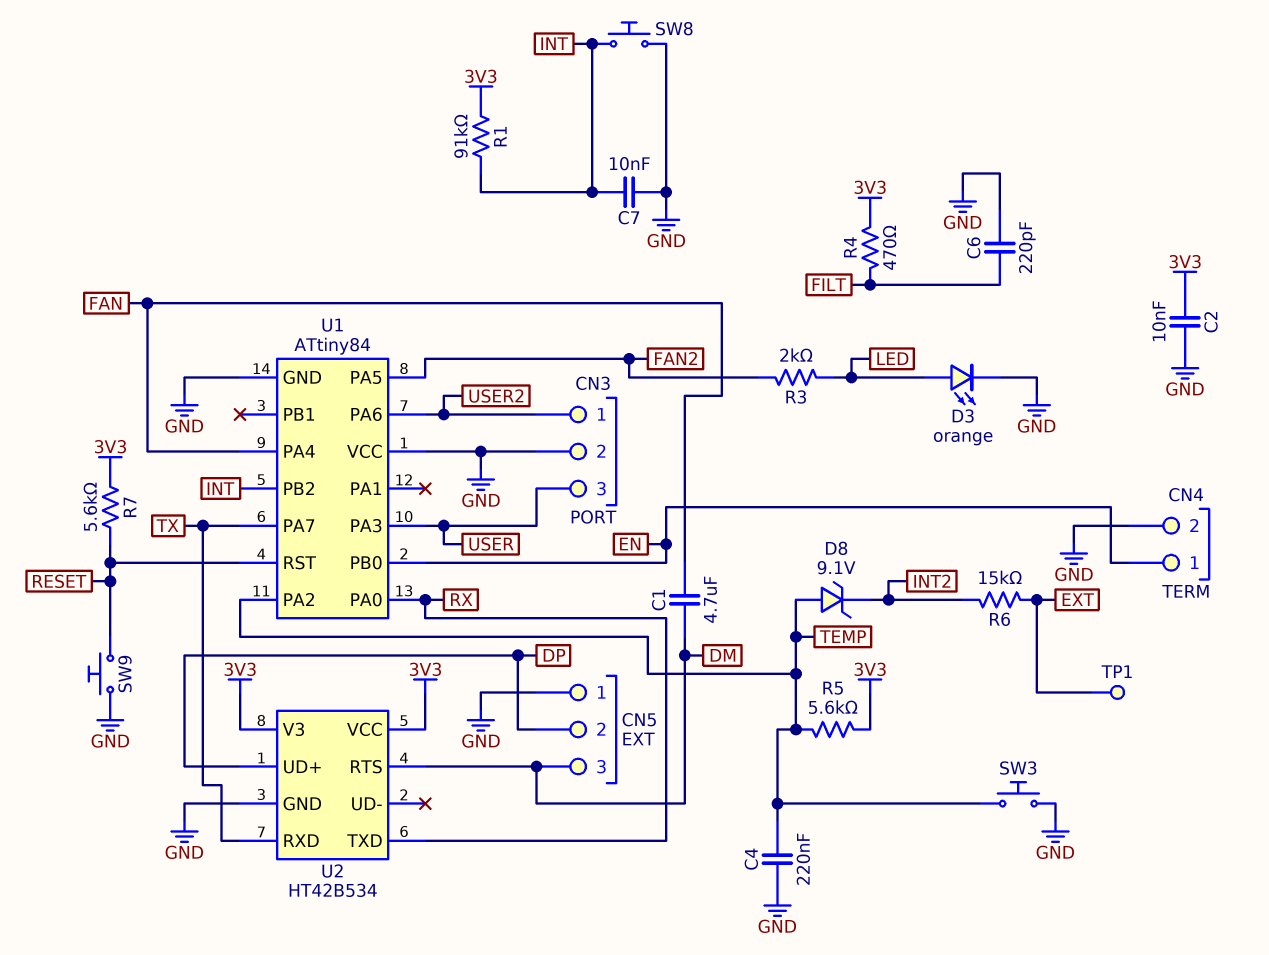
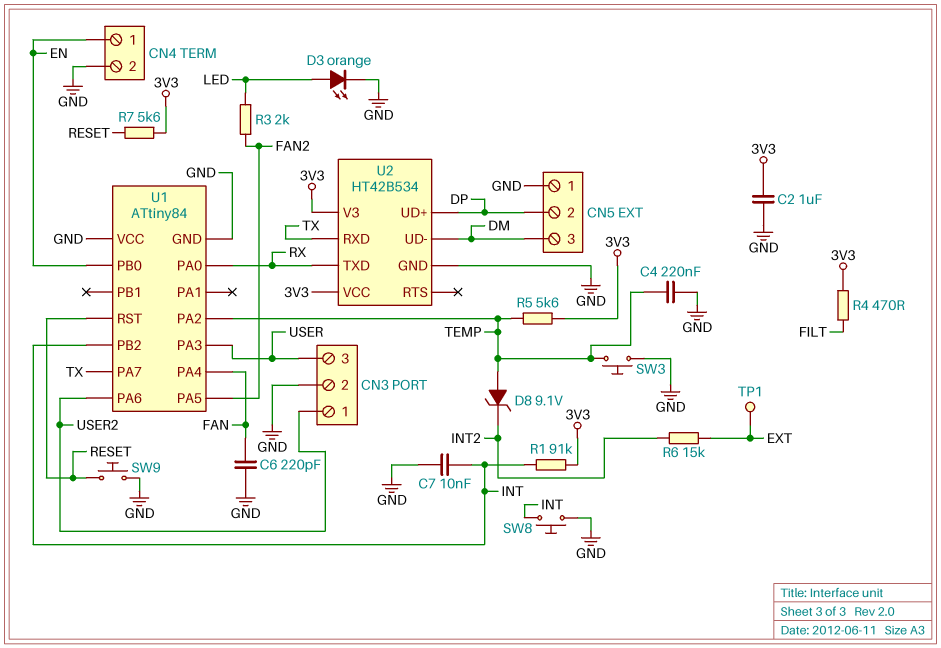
C1: 4.7uF (DM, FAN) -> none
C2: 10nF (3V3, GND) -> 1uF (3V3, GND)
C6: 220pF (FILT, GND) -> 220pF (FAN, GND)
U2 pin RTS: DM -> none
U2 pin UD-: none -> DM

